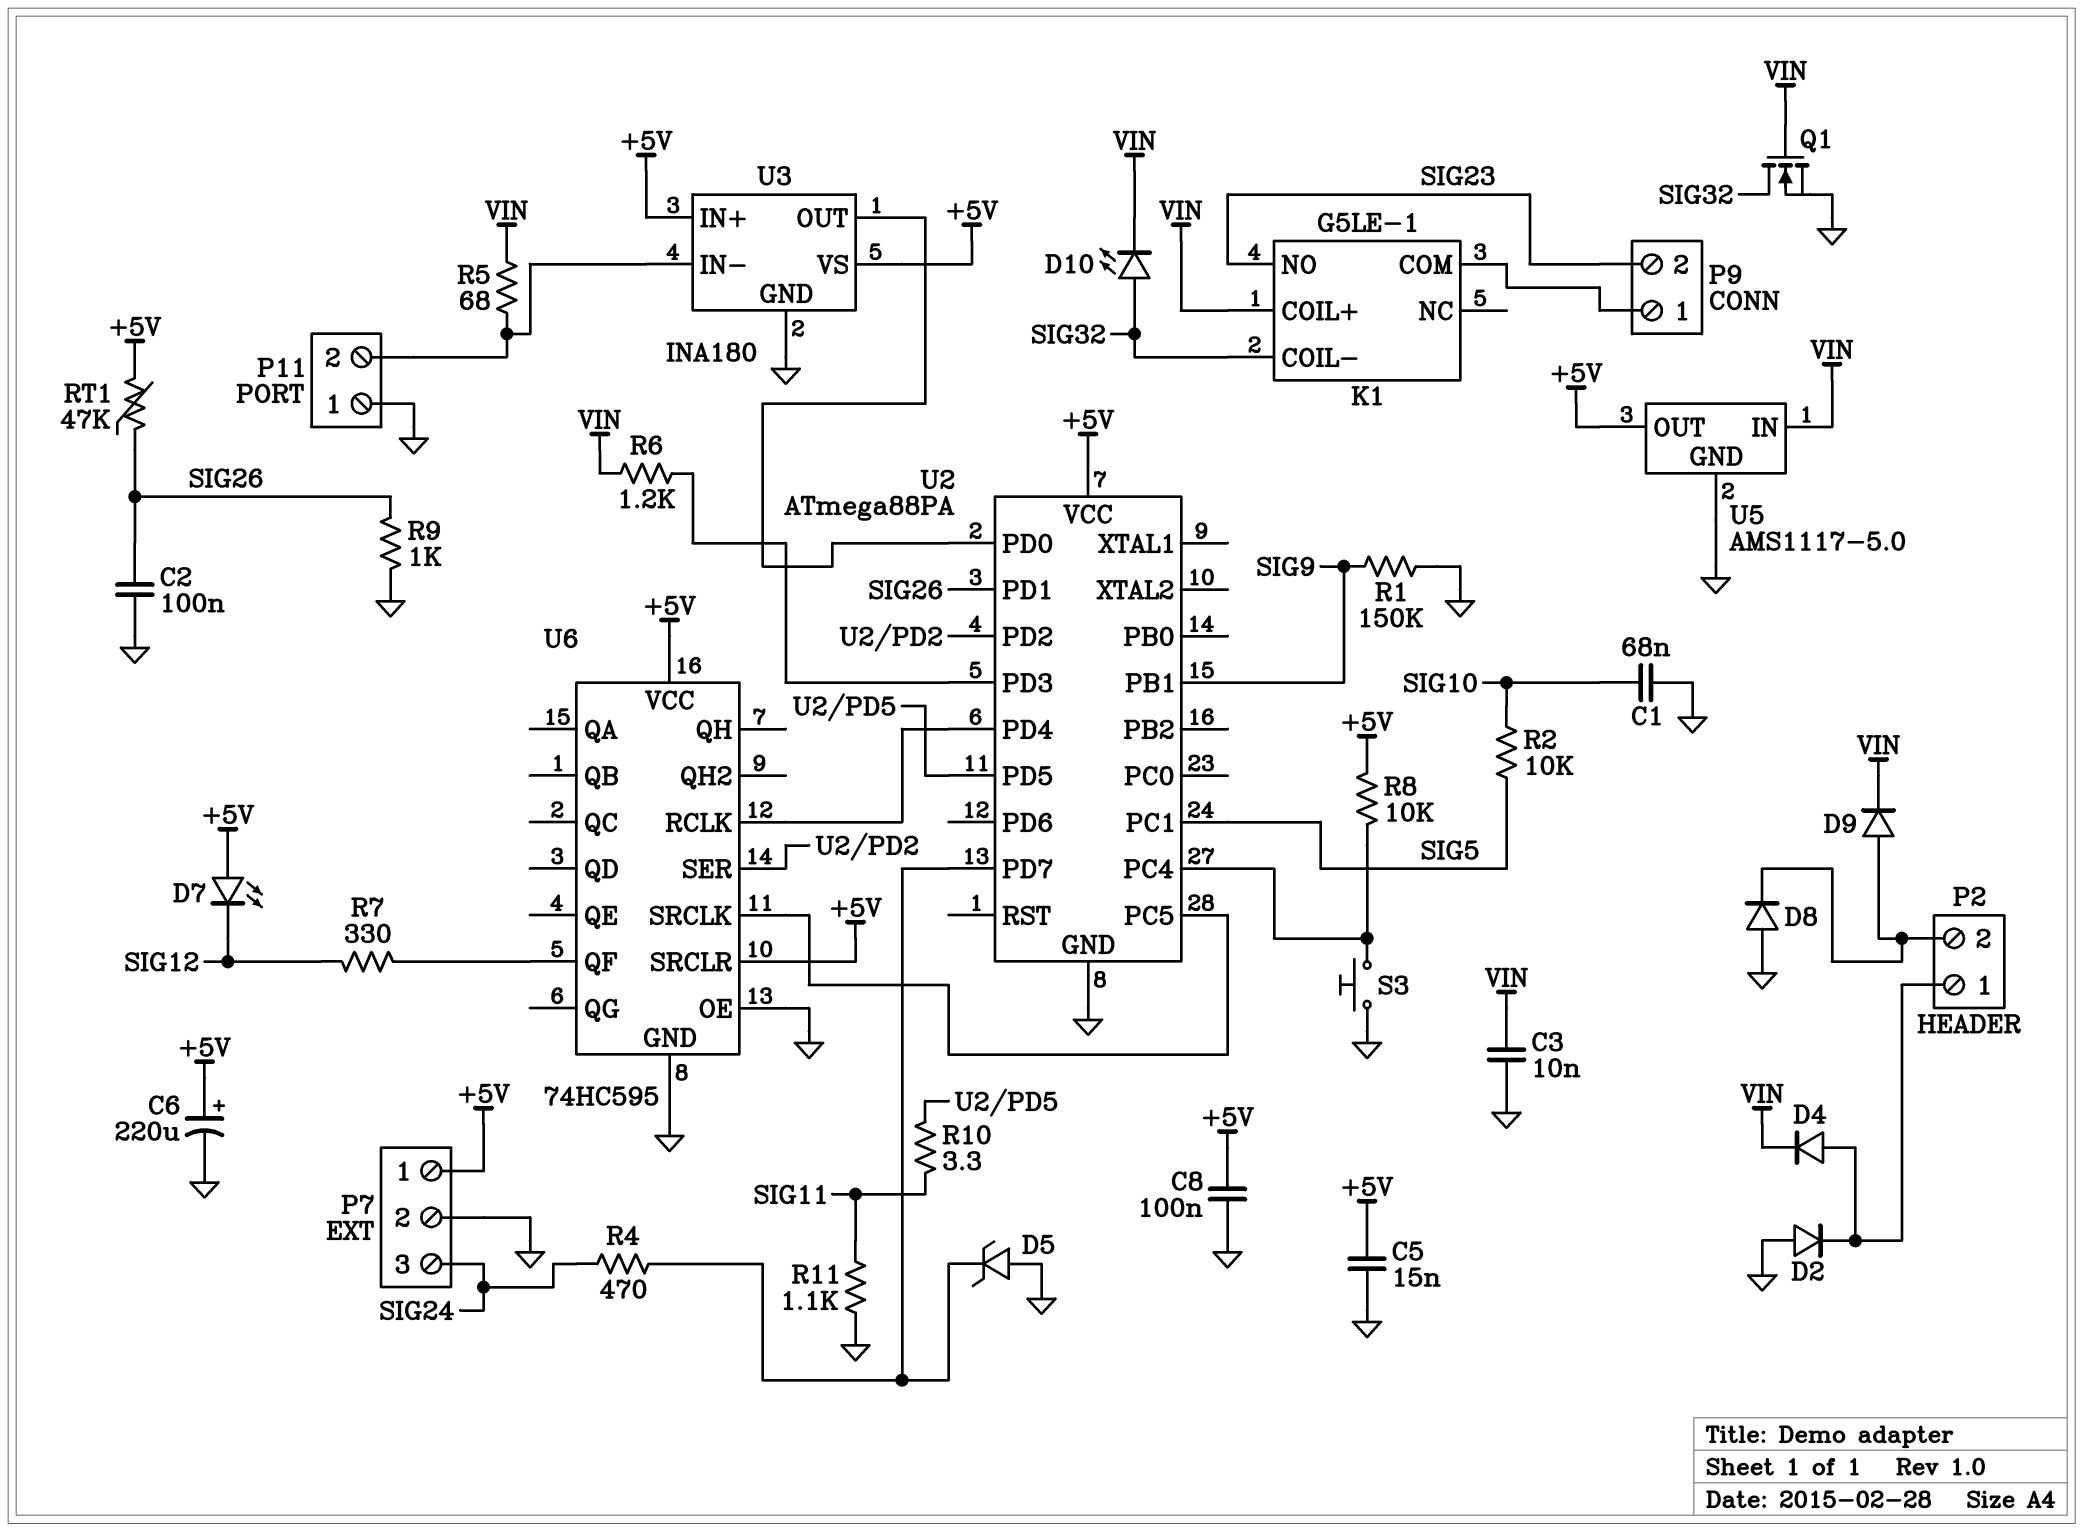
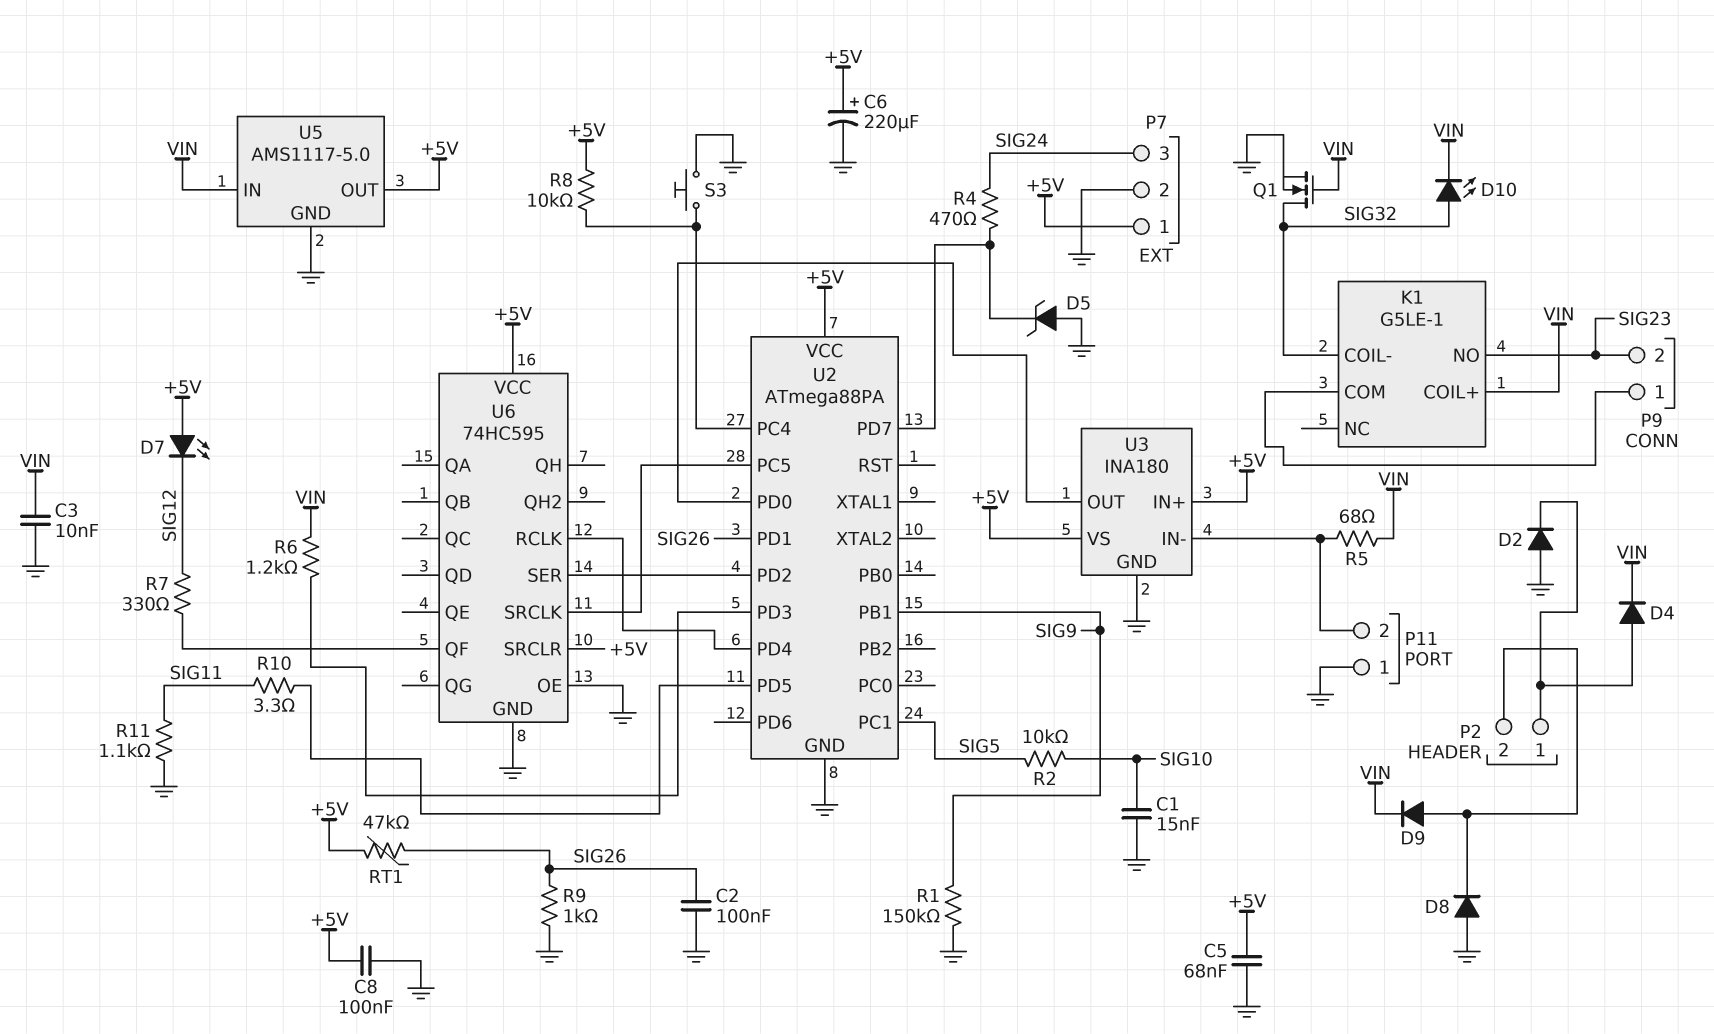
C1: 68nF (GND, SIG10) -> 15nF (GND, SIG10)
C5: 15nF (+5V, GND) -> 68nF (+5V, GND)

